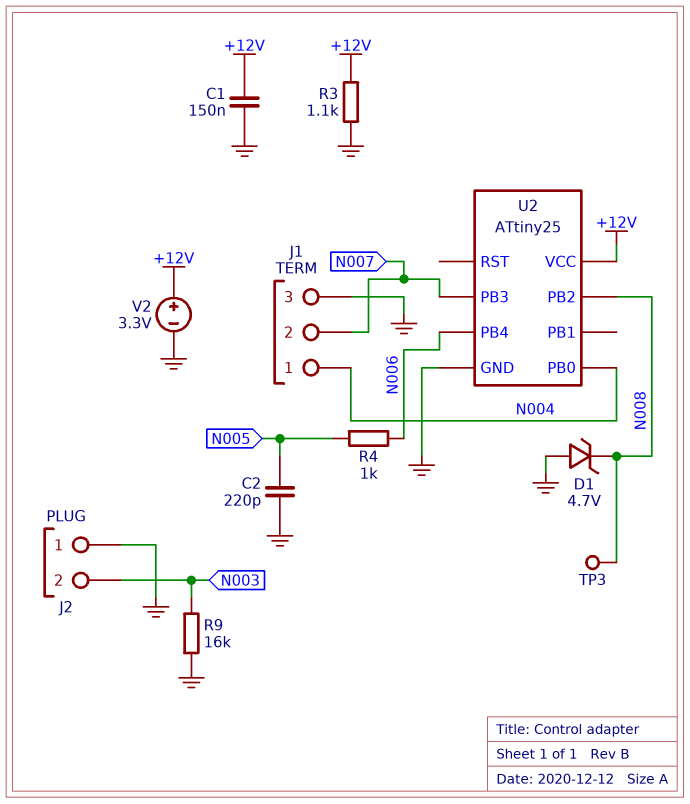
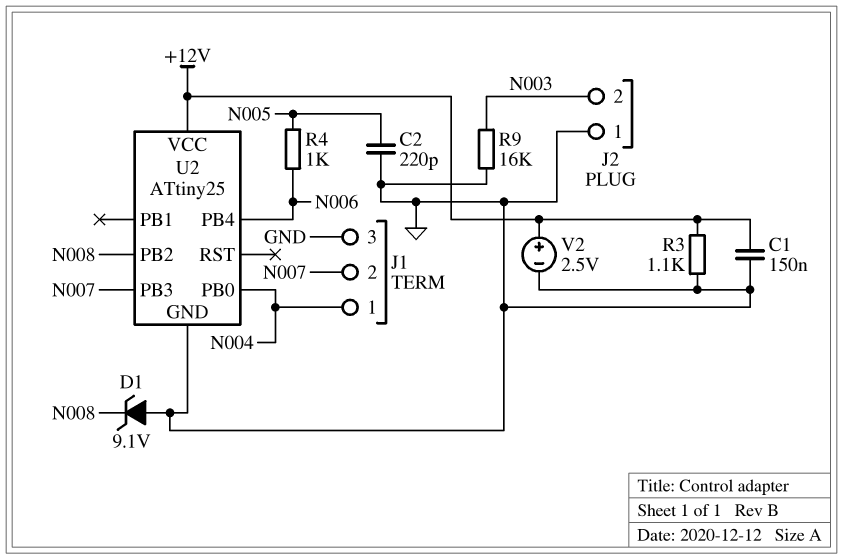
D1: zener 4.7V (A GND, K N008) -> zener 9.1V (A GND, K N008)
TP3: test point (N008) -> none
V2: 3.3V (plus +12V, minus GND) -> 2.5V (plus +12V, minus GND)

